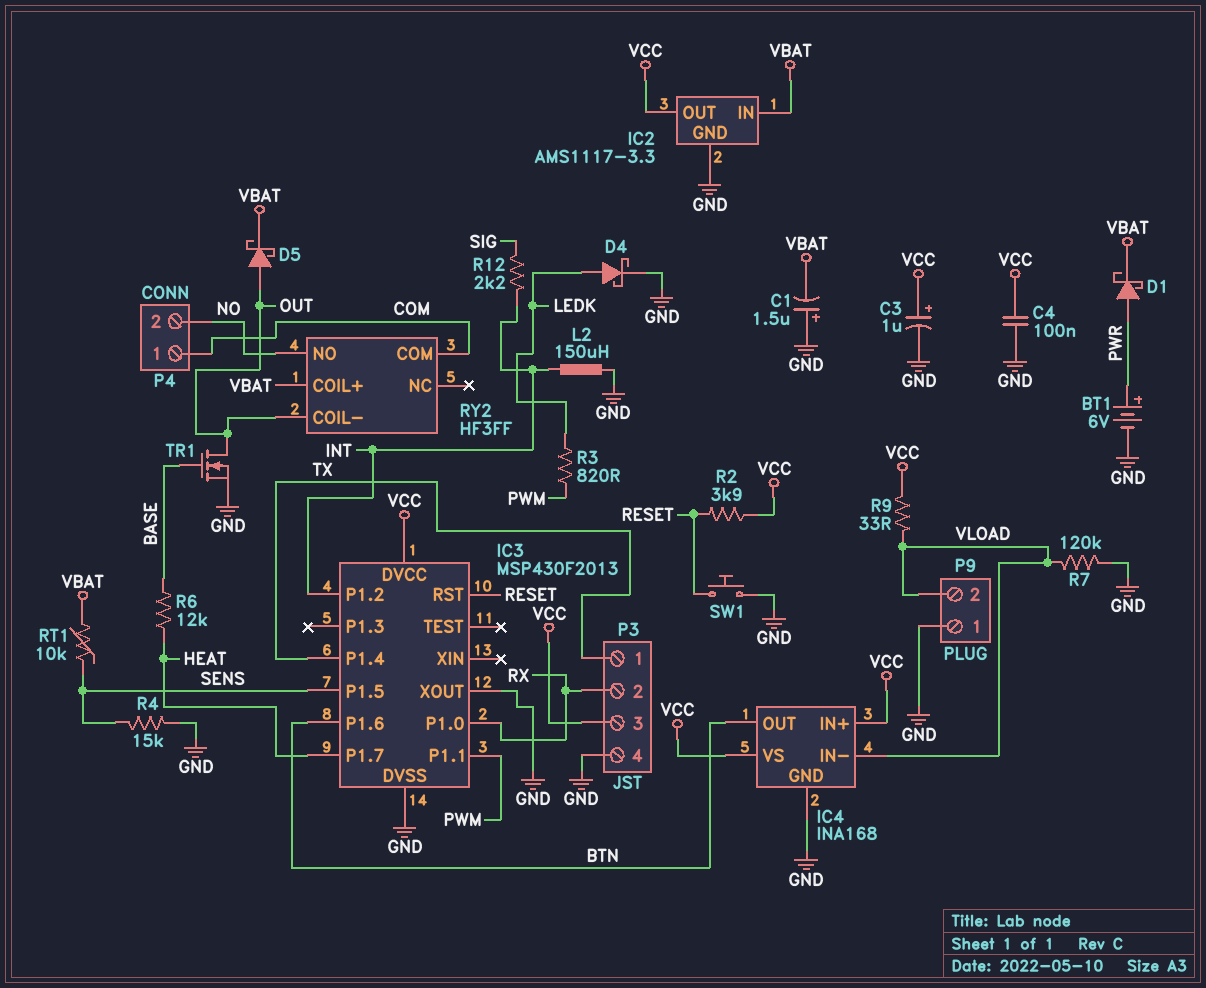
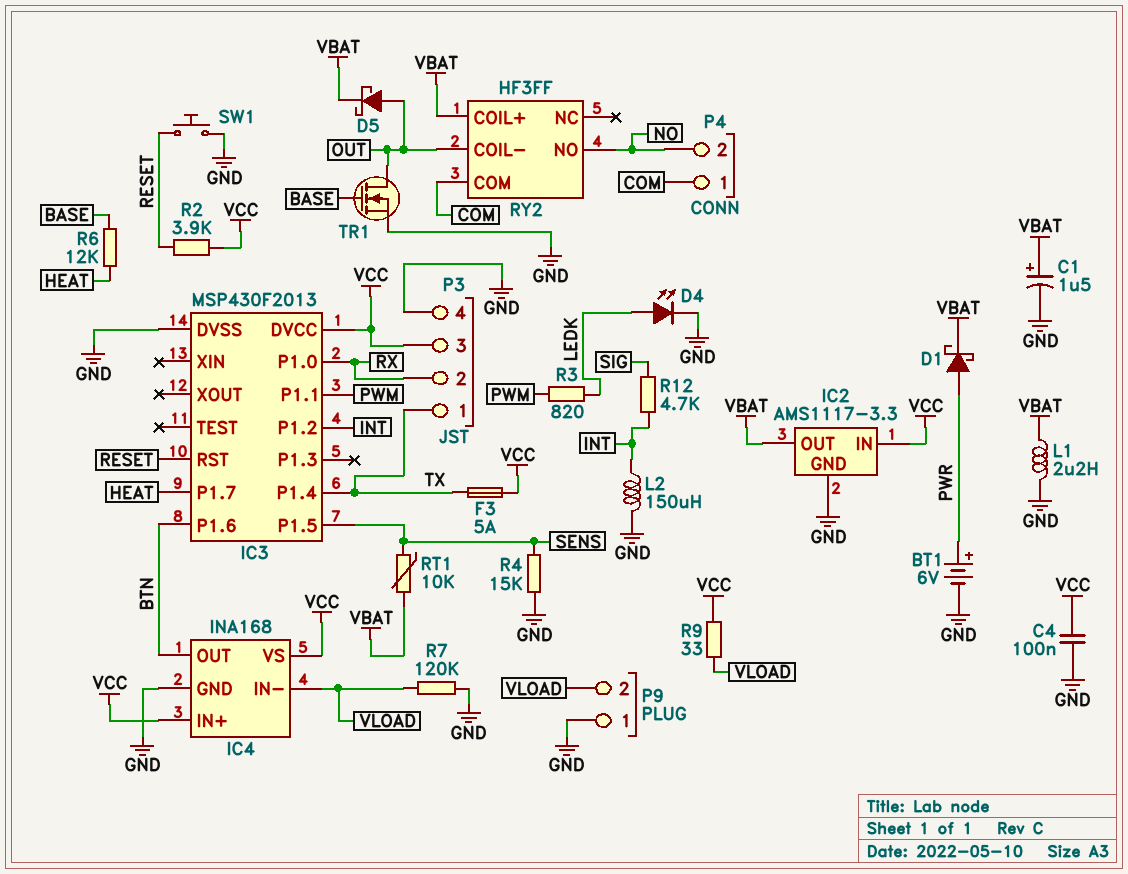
C1: 1.5uF (plus GND, minus VBAT) -> 1.5uF (plus VBAT, minus GND)
C3: 1uF (plus VCC, minus GND) -> none
D4: schottky (A LEDK, K GND) -> LED (A LEDK, K GND)
F3: none -> 5A (TX, VCC)
IC2 pin IN: VBAT -> VCC
IC2 pin OUT: VCC -> VBAT
IC3 pin XOUT: GND -> none
L1: none -> 2.2uH (GND, VBAT)
R12: 2.2k (INT, SIG) -> 4.7k (INT, SIG)

